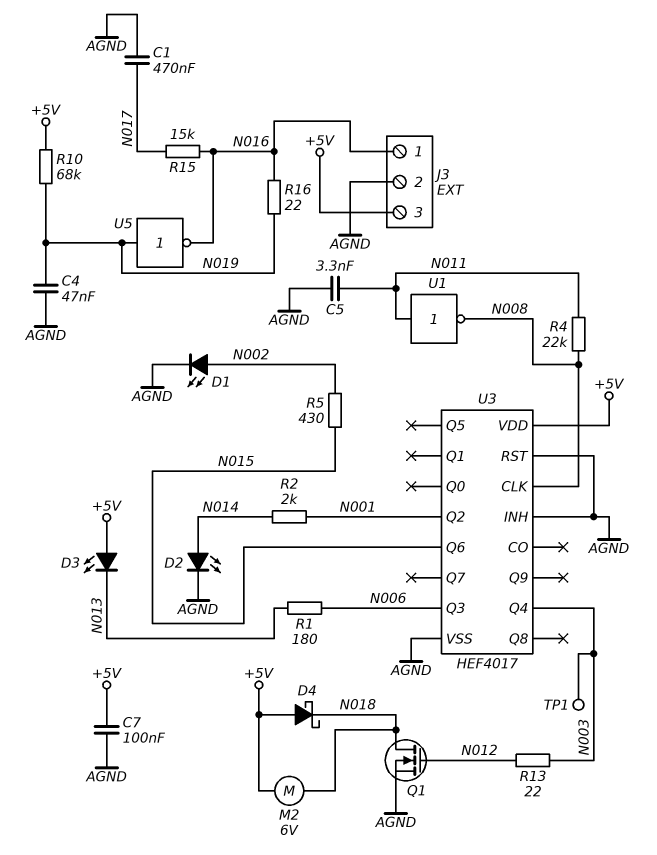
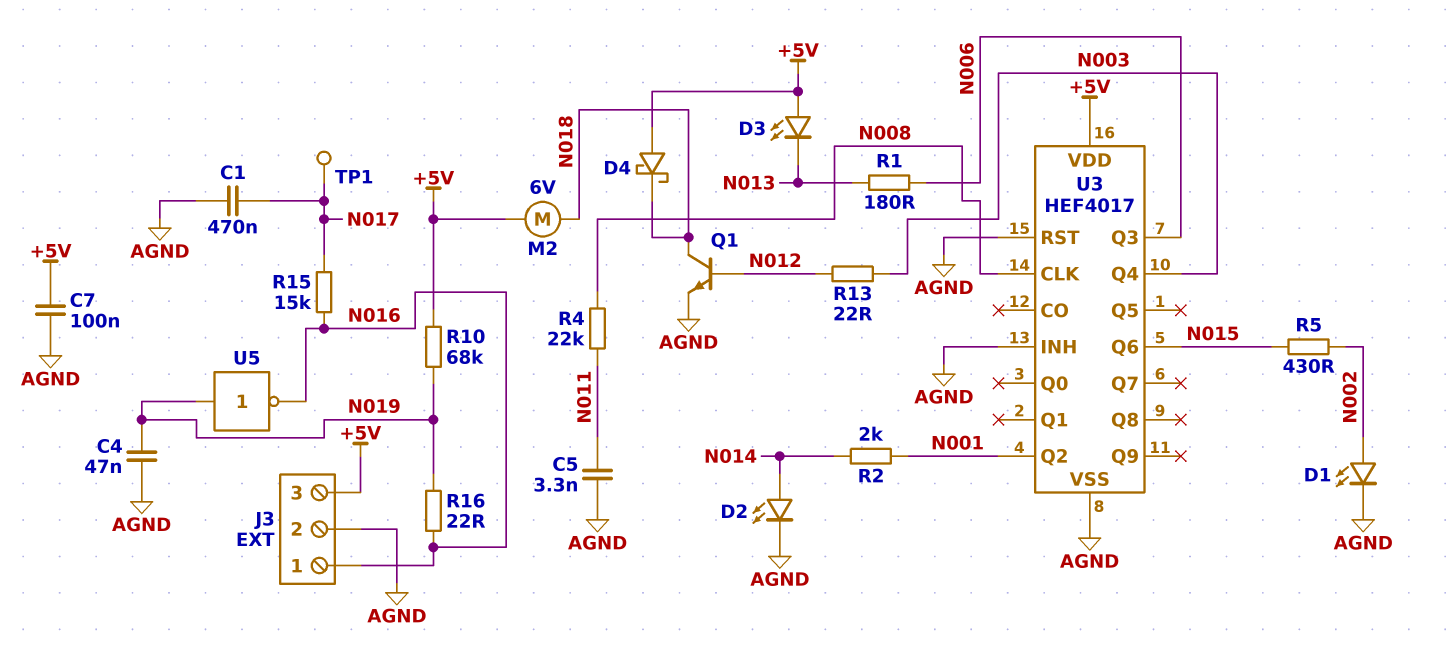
Q1: NMOS (G N012, D N018, S AGND) -> NPN (B N012, C N018, E AGND)
TP1: test point (N003) -> test point (N017)
U1: NOT (in N011, out N008) -> none

